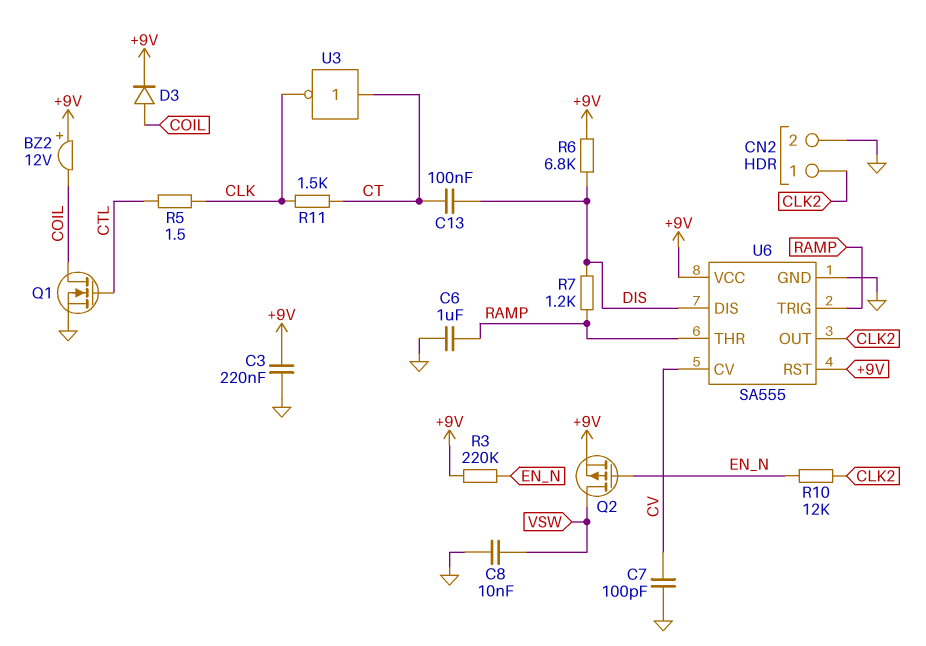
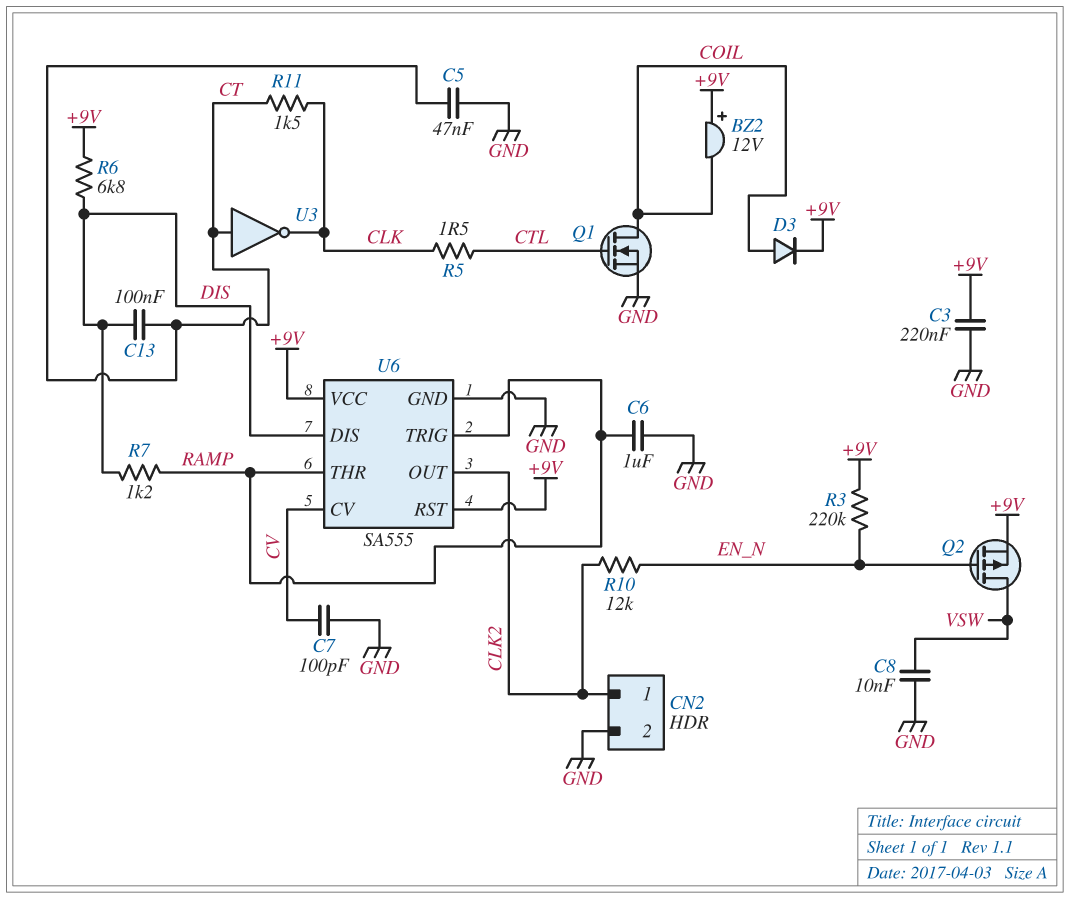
C5: none -> 47nF (CT, GND)

